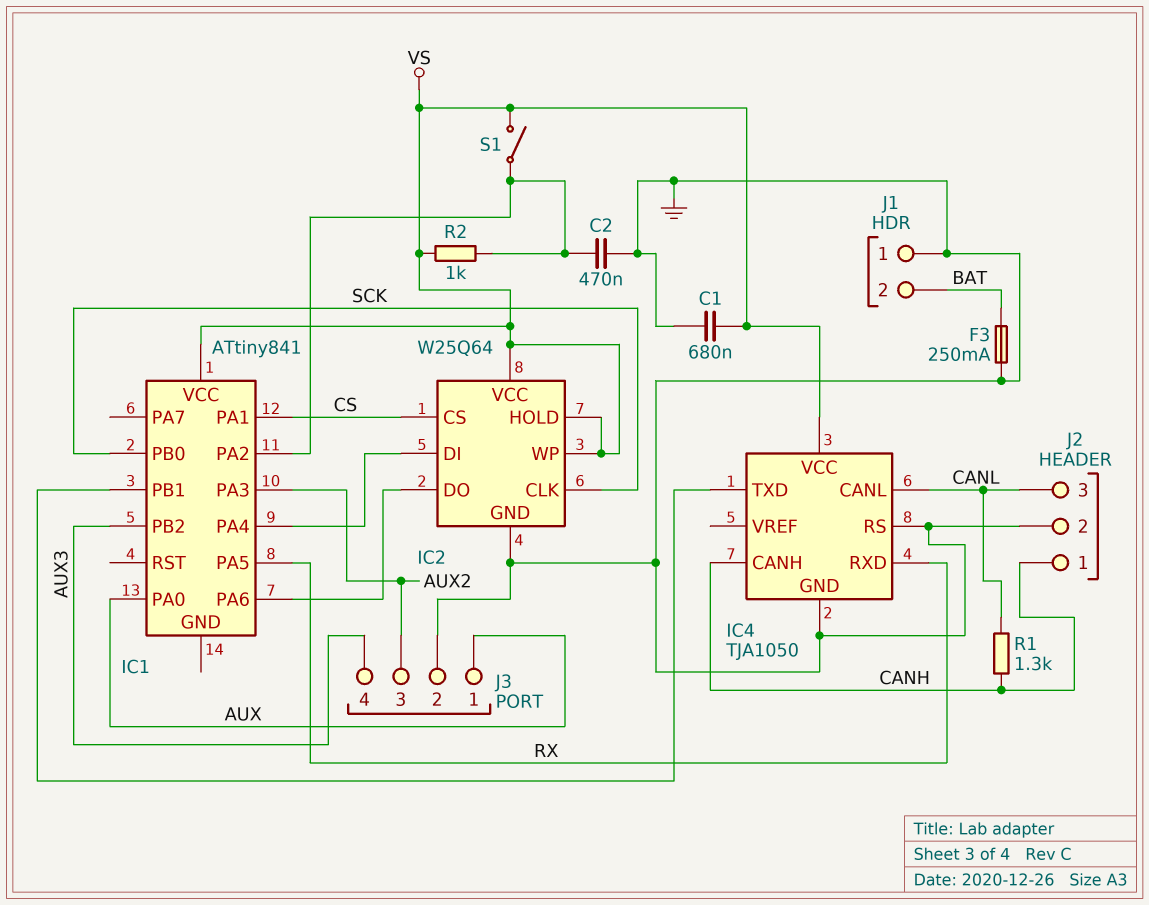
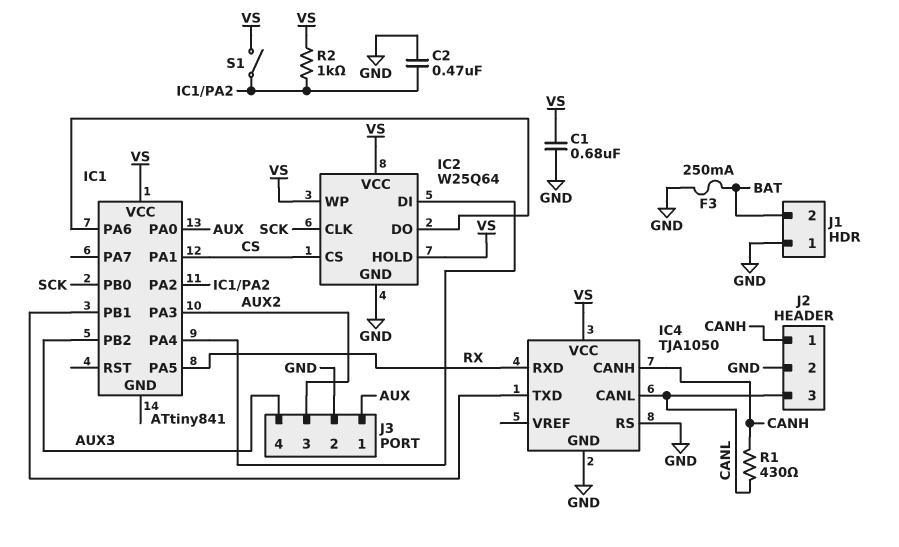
R1: 1.3k (CANH, CANL) -> 430 (CANH, CANL)

